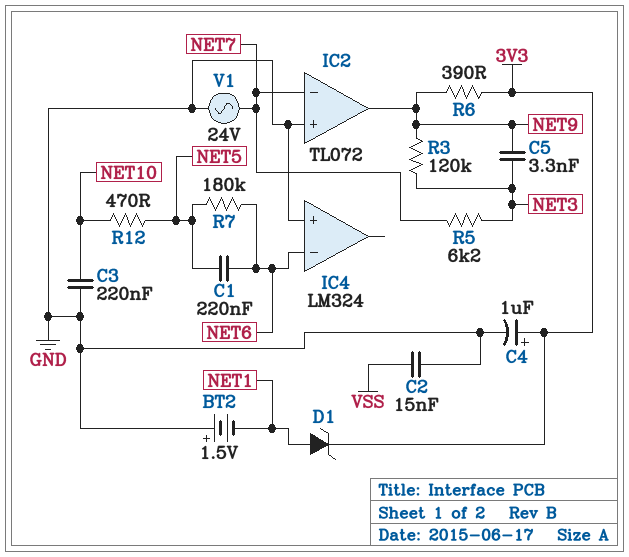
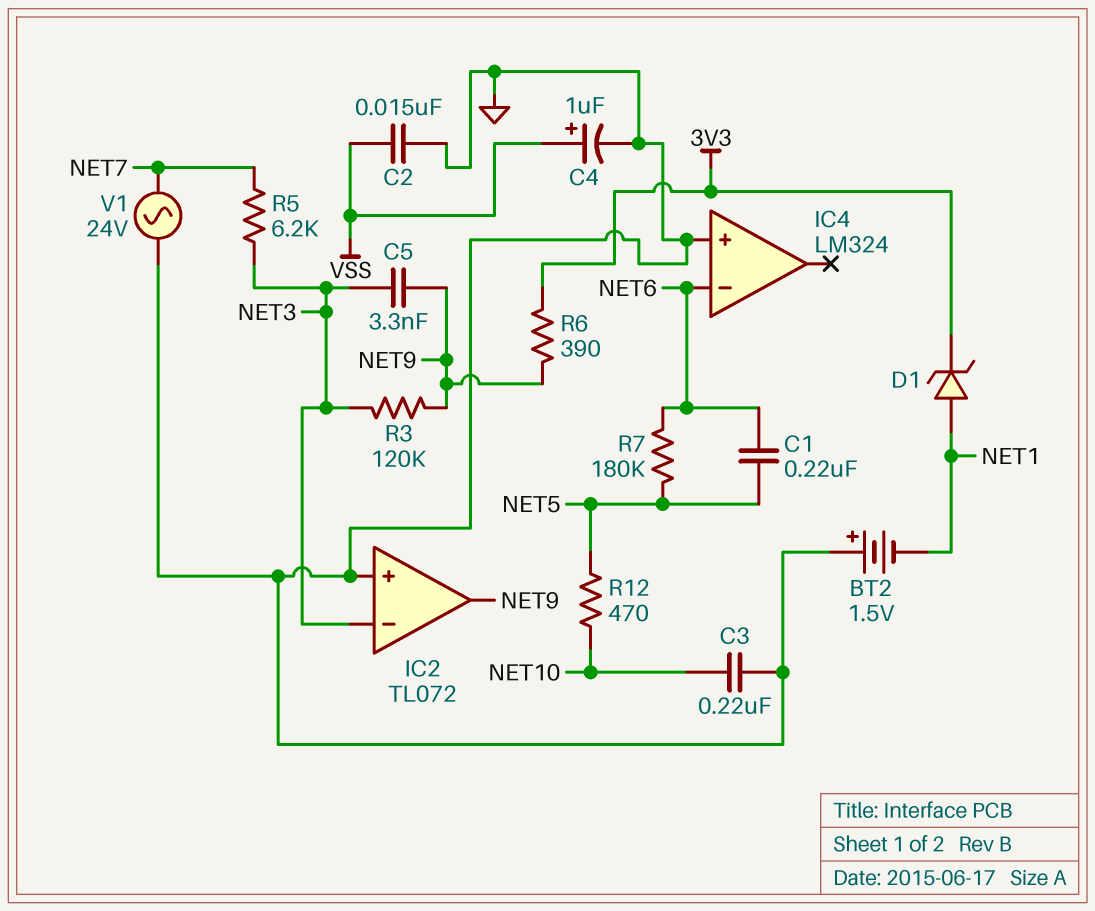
C4: 1uF (plus 3V3, minus GND) -> 1uF (plus VSS, minus GND)
IC2 pin in-: NET7 -> NET3

